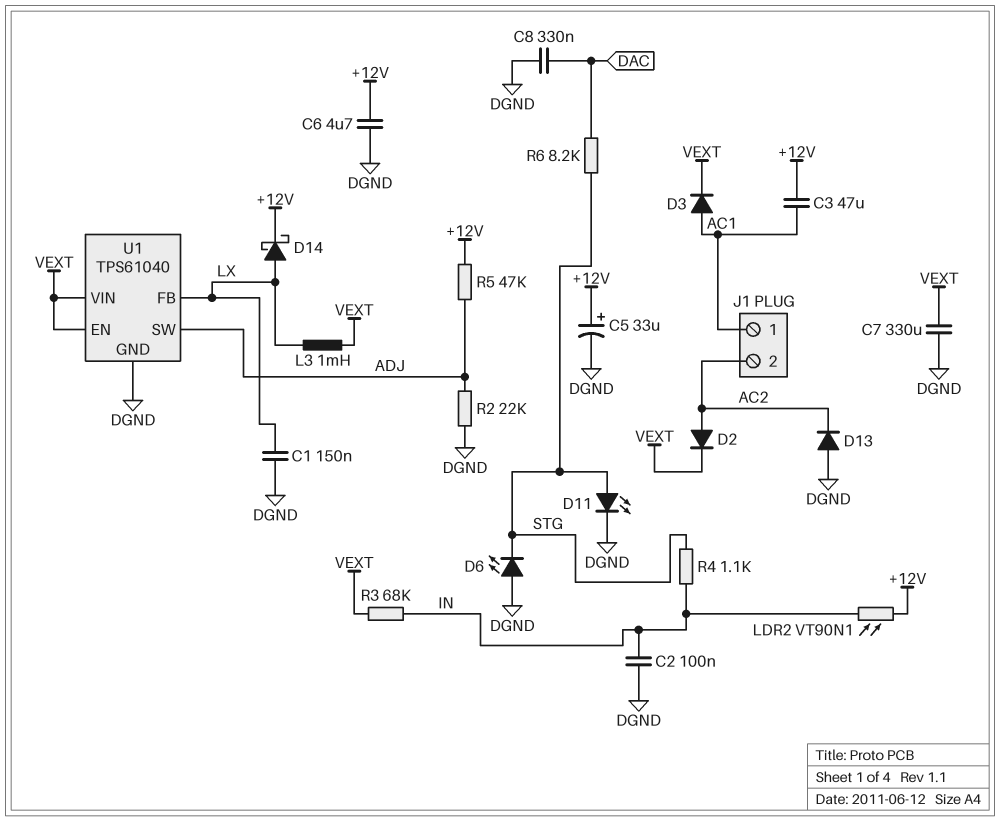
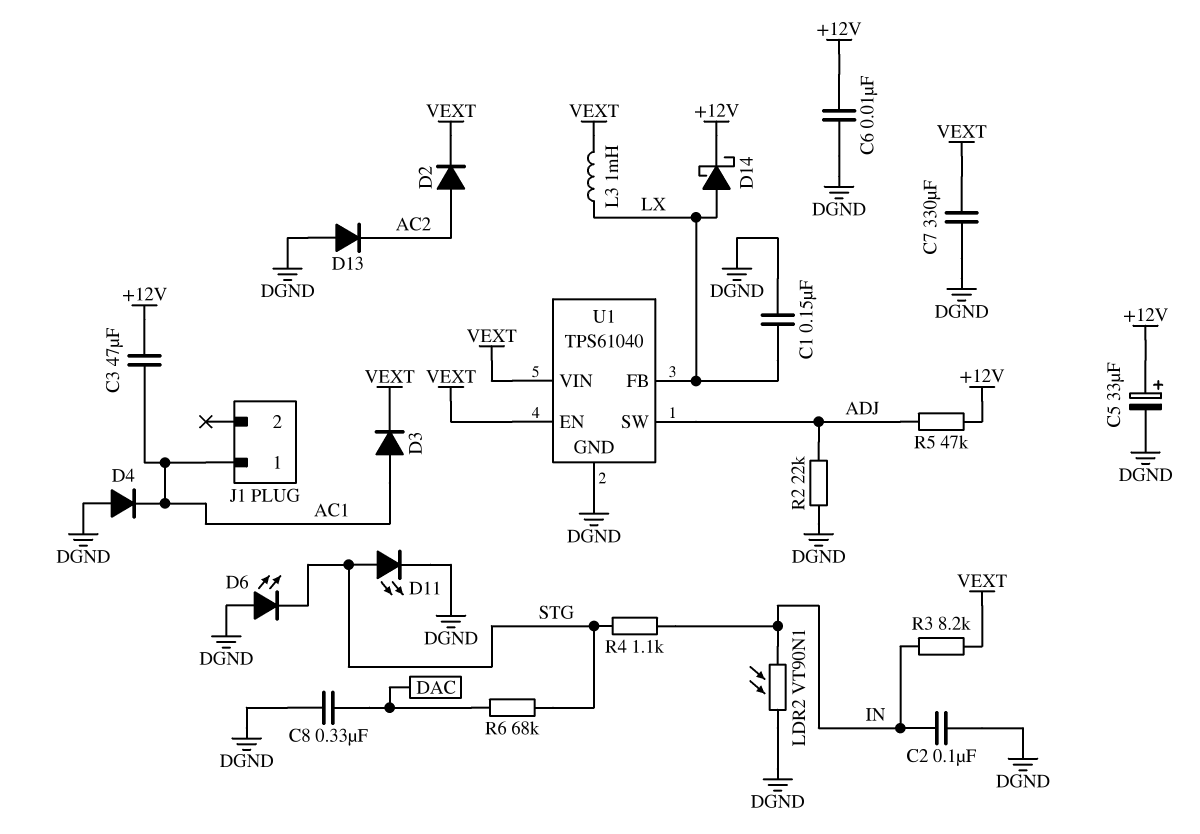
C6: 4.7uF (+12V, DGND) -> 10nF (+12V, DGND)
D4: none -> diode (A DGND, K AC1)
J1 pin 2: AC2 -> none
LDR2: VT90N1 (+12V, IN) -> VT90N1 (DGND, IN)
R3: 68k (IN, VEXT) -> 8.2k (IN, VEXT)
R6: 8.2k (DAC, STG) -> 68k (DAC, STG)

